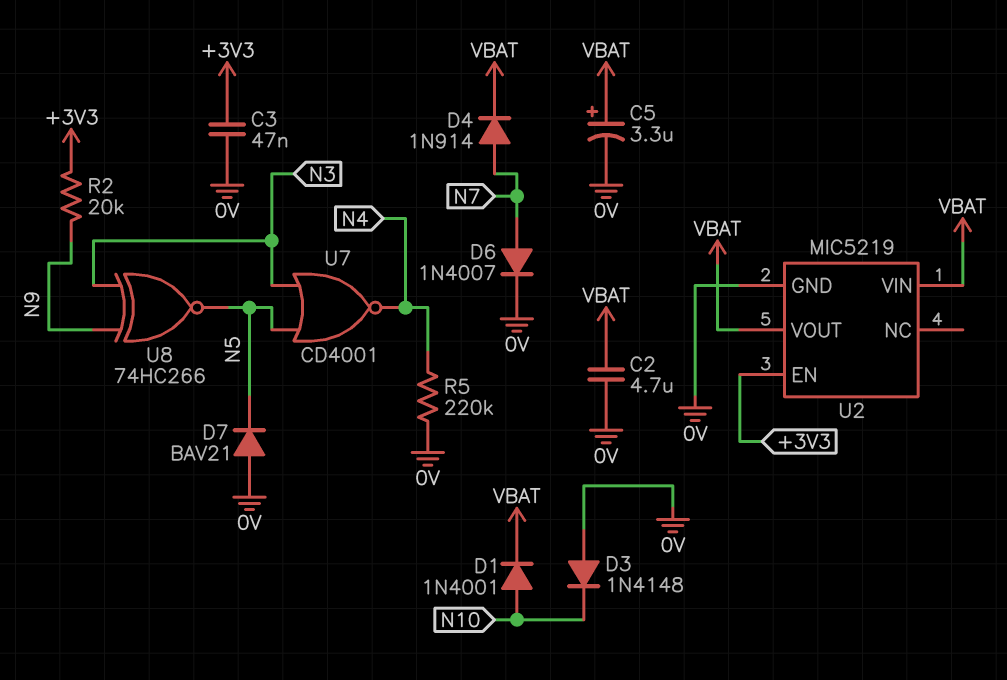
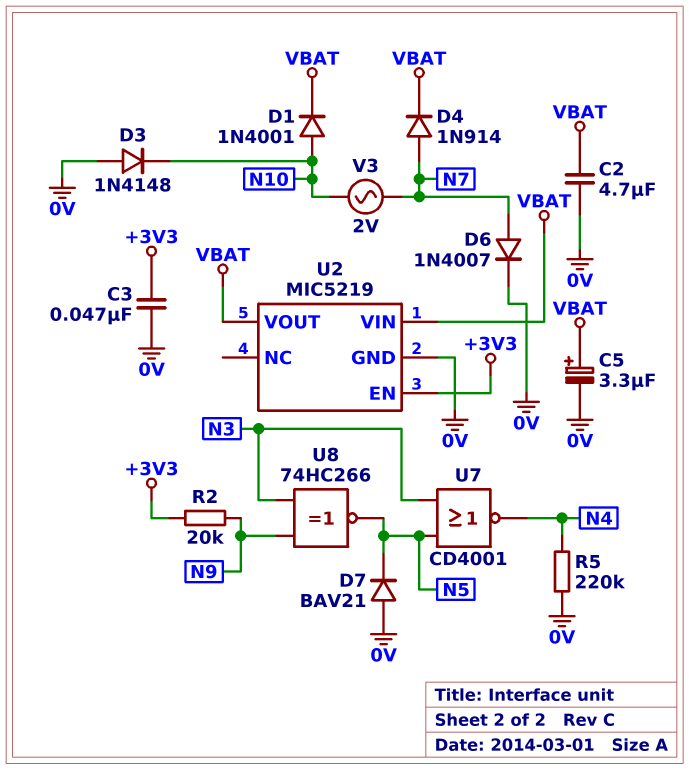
V3: none -> AC 2V (N7, N10)

